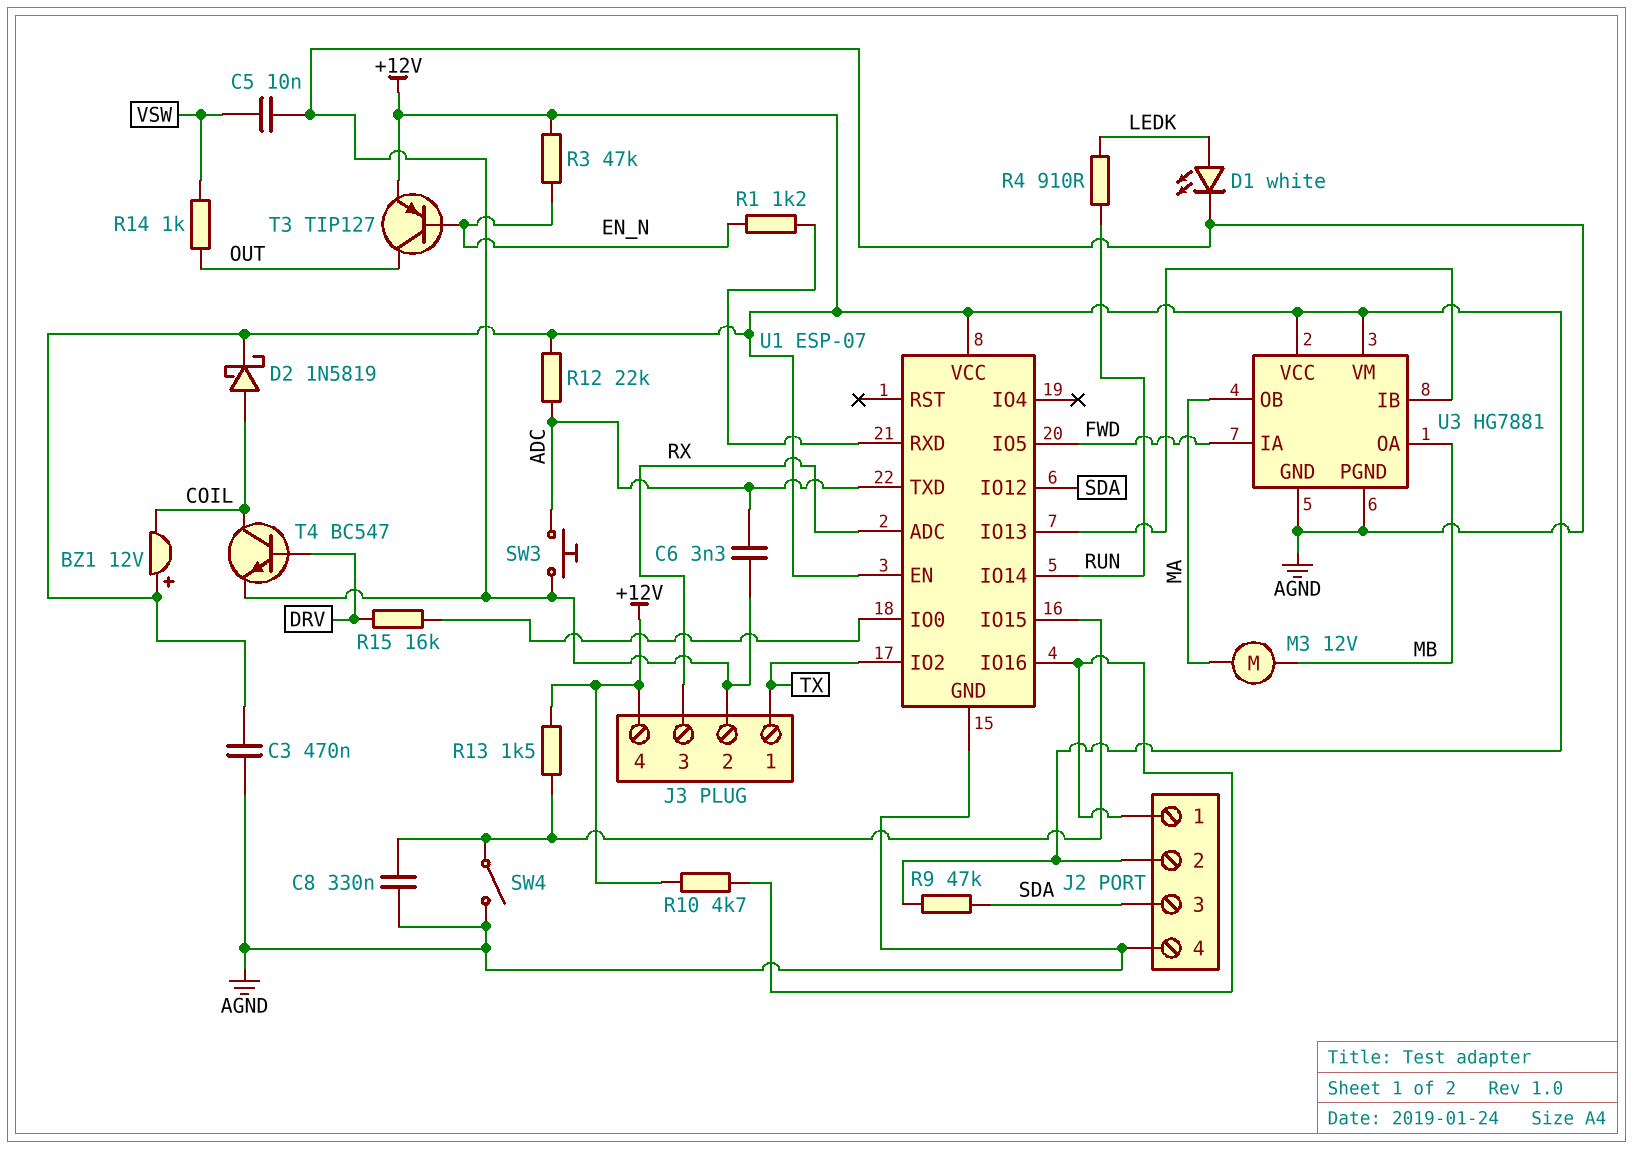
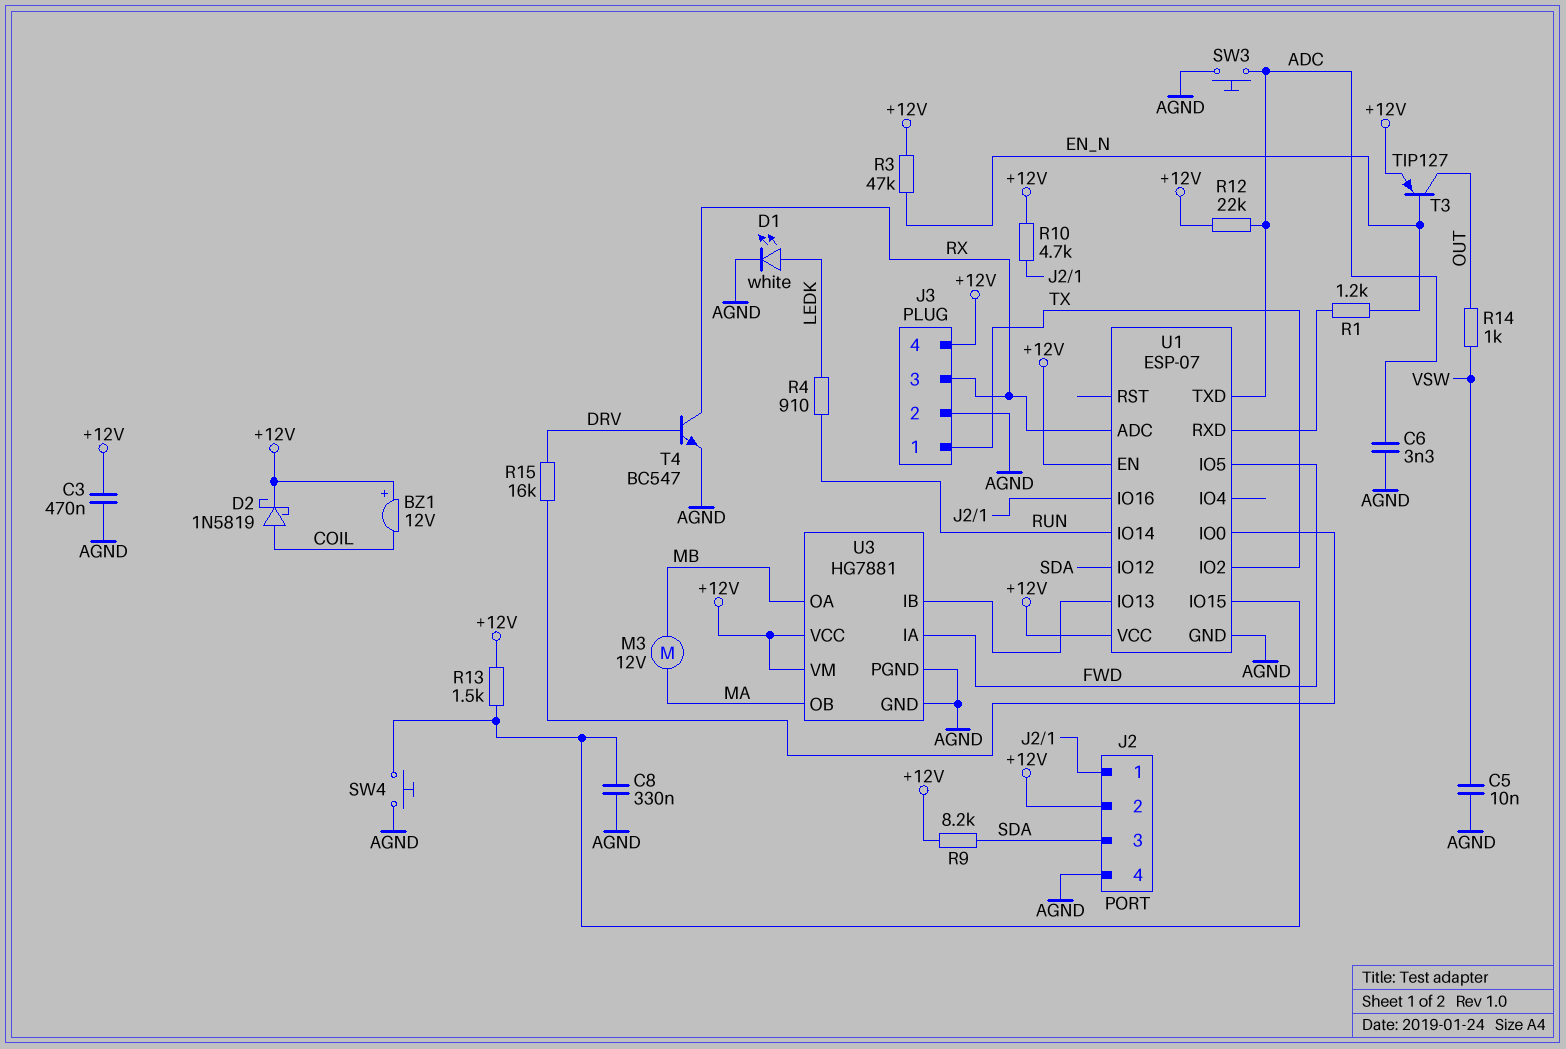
R9: 47k (+12V, SDA) -> 8.2k (+12V, SDA)
SW4: switch (AGND, U1/IO15) -> button (AGND, U1/IO15)
T4: NPN BC547 (B DRV, C COIL, E AGND) -> NPN BC547 (B DRV, C RX, E AGND)

